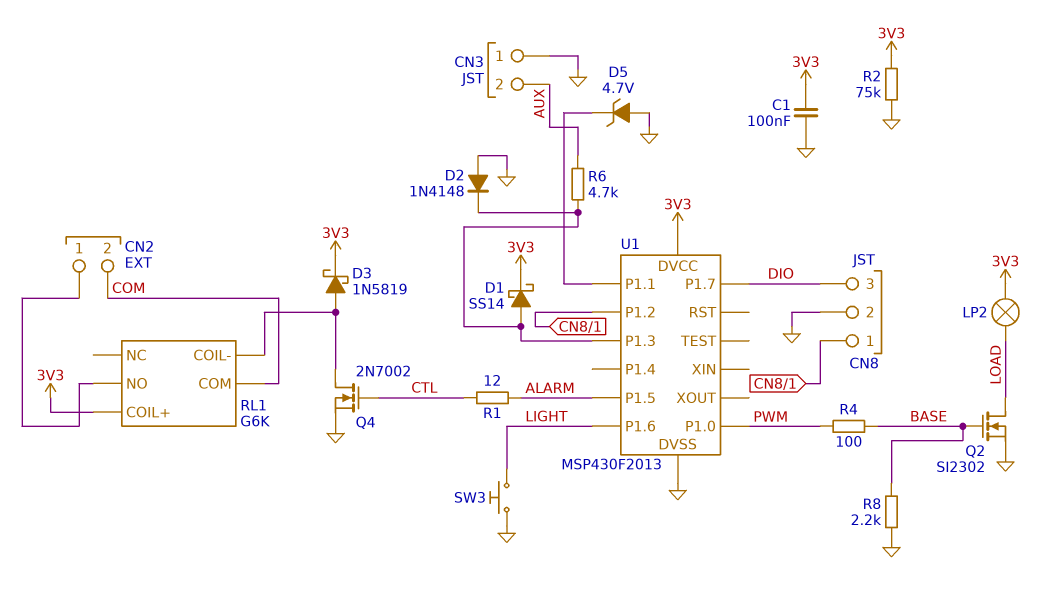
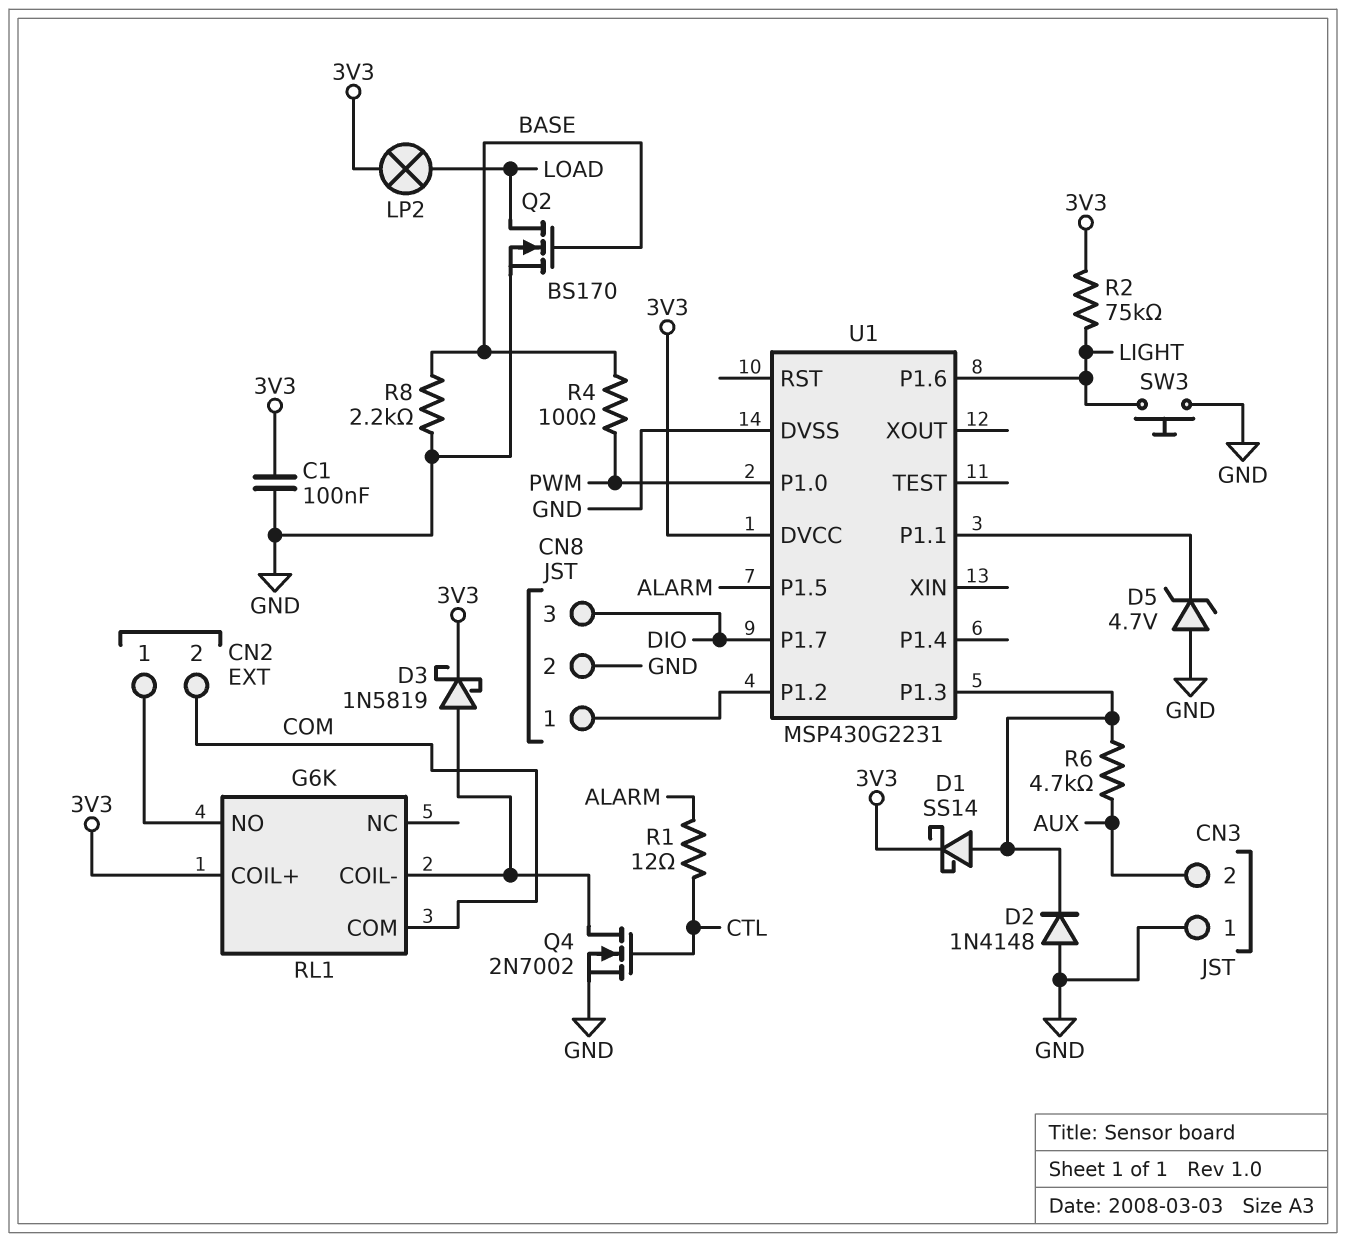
Q2: NMOS SI2302 (G BASE, D LOAD, S GND) -> NMOS BS170 (G BASE, D LOAD, S GND)
R2: 75k (3V3, GND) -> 75k (3V3, LIGHT)
U1: MSP430F2013 -> MSP430G2231

